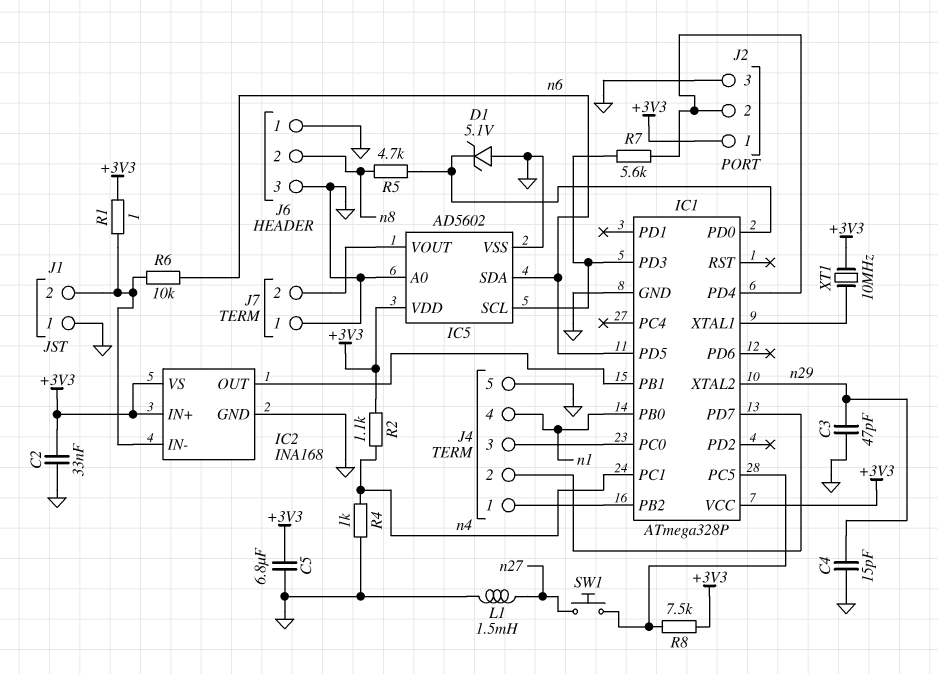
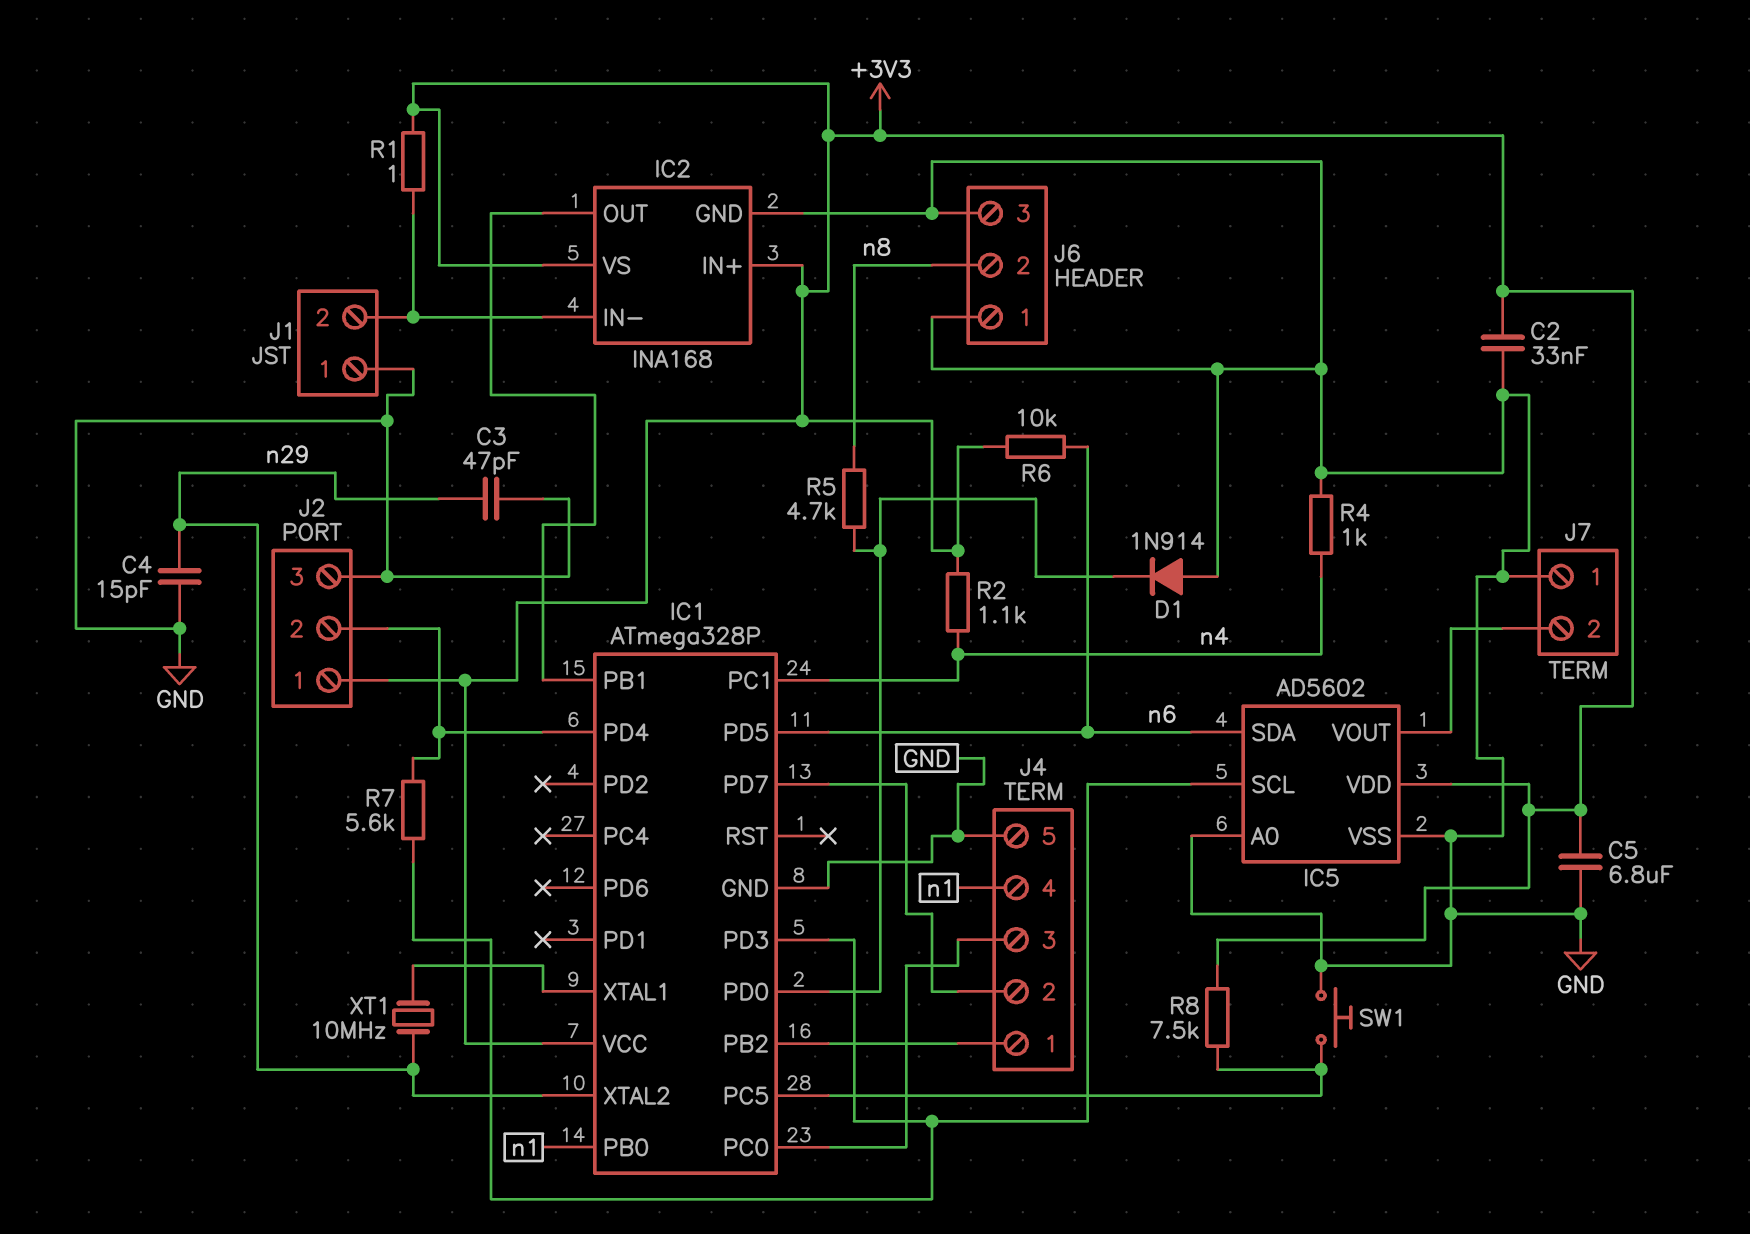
D1: zener 5.1V (A GND, K IC1/PD0) -> diode 1N914 (A GND, K IC1/PD0)
L1: 1.5mH (GND, n27) -> none
R6: 10k (IC2/IN-, n6) -> 10k (+3V3, n6)
SW1: button (IC1/PC5, n27) -> button (GND, IC1/PC5)
XT1: 10MHz (+3V3, IC1/XTAL1) -> 10MHz (IC1/XTAL1, n29)

